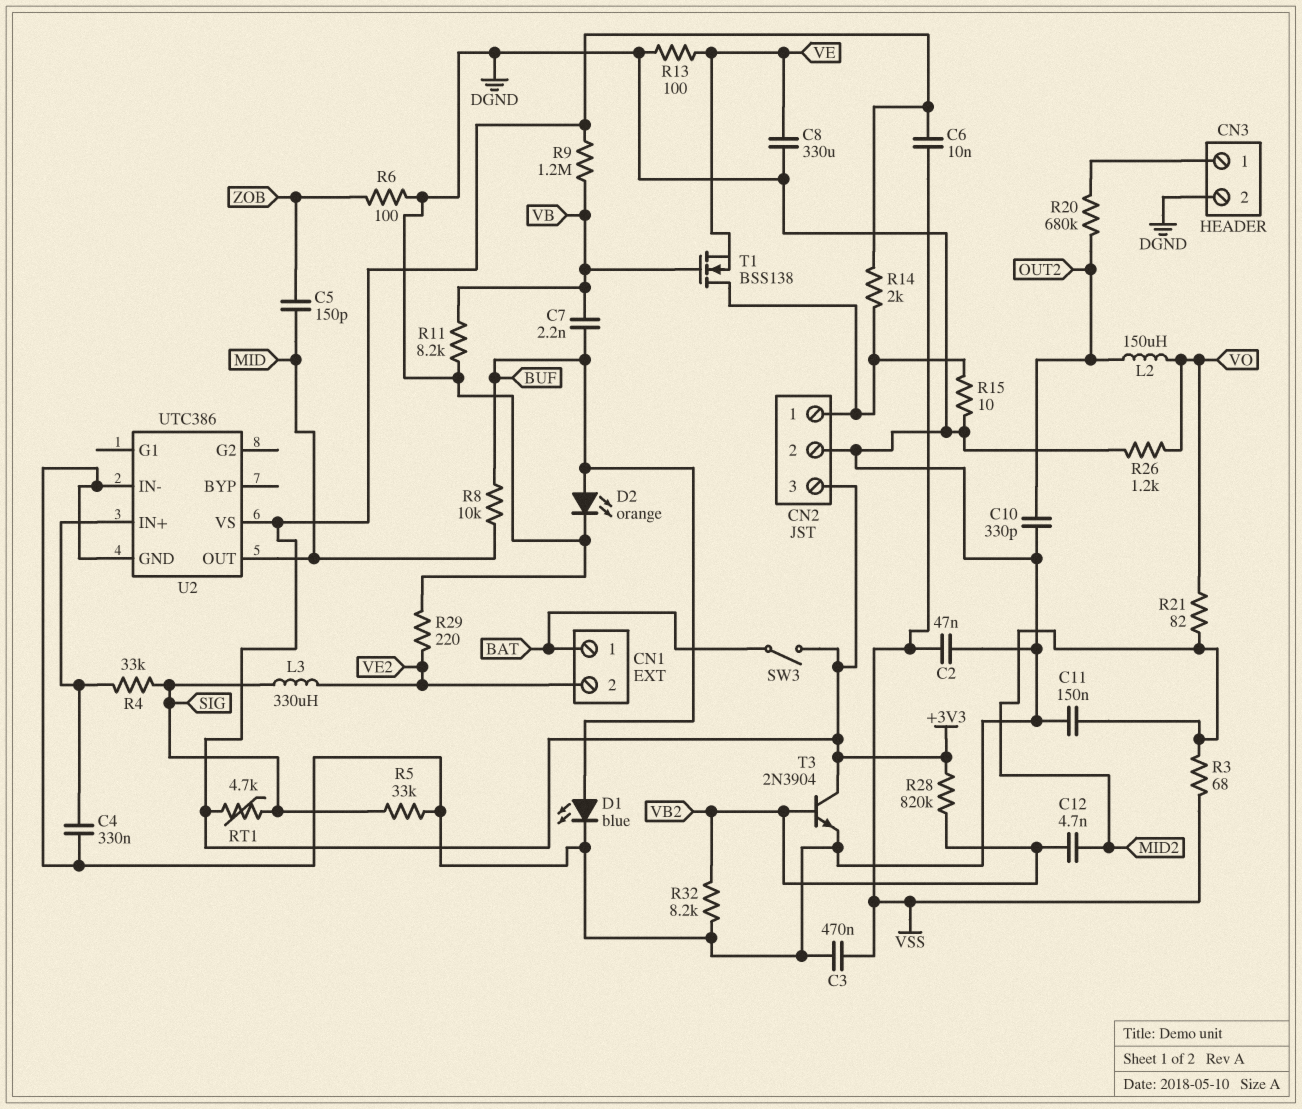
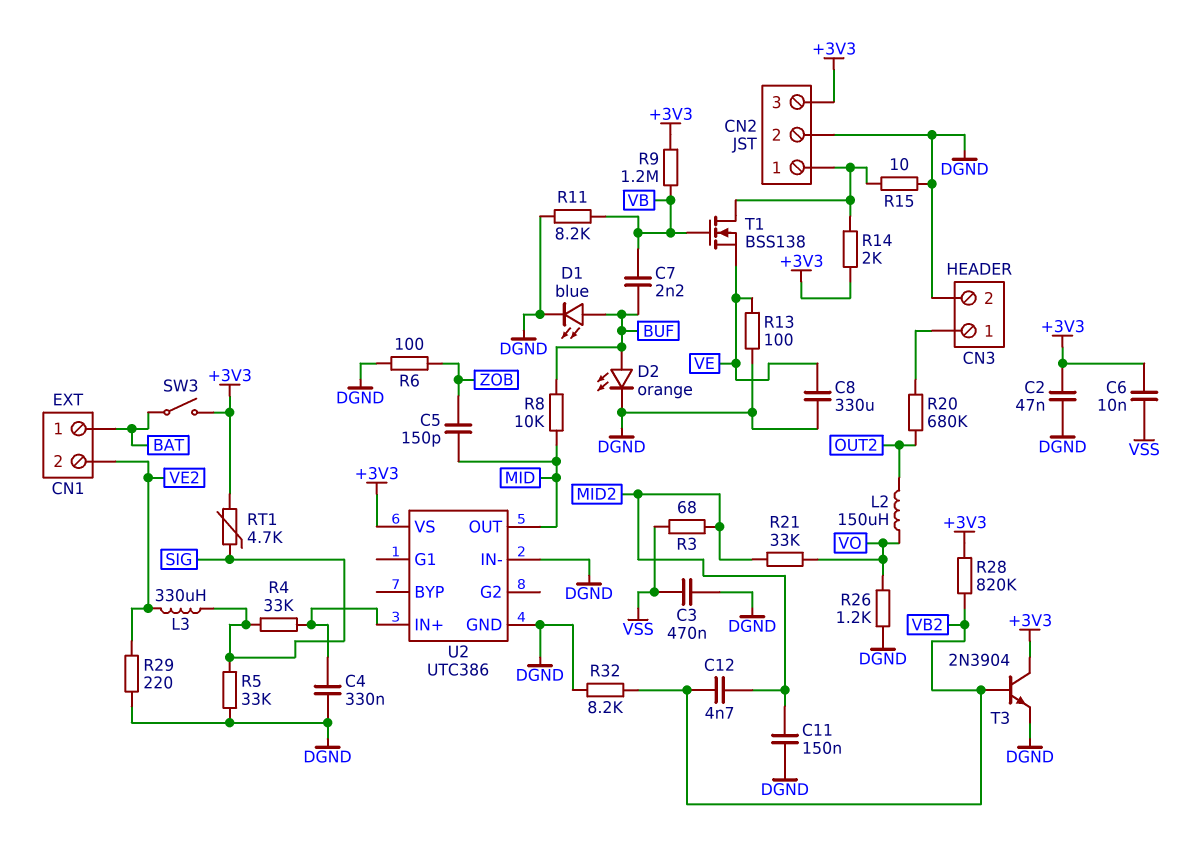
C2: 47nF (DGND, VSS) -> 47nF (+3V3, DGND)
C10: 330pF (DGND, OUT2) -> none
R21: 82 (MID2, VO) -> 33k (MID2, VO)

